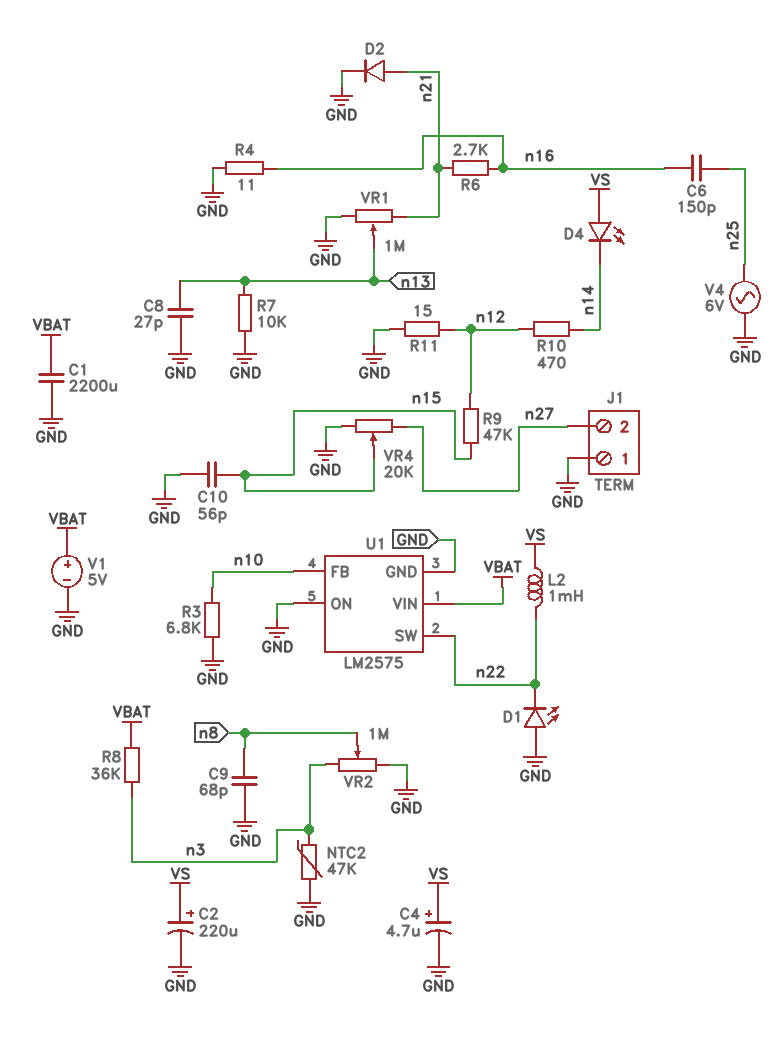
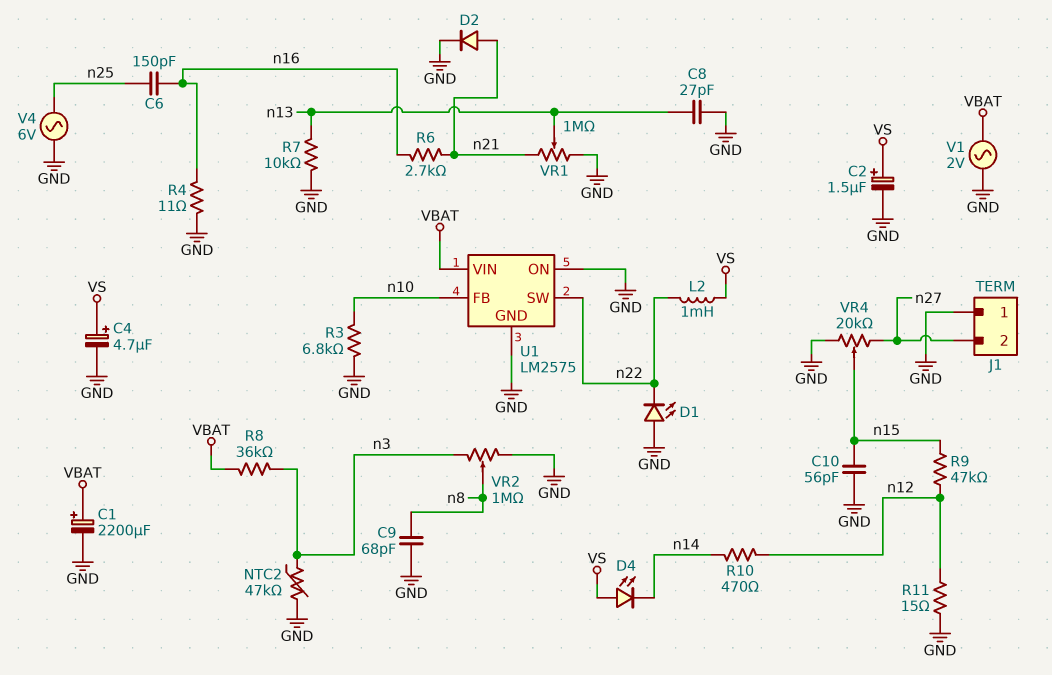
C1: 2200uF (GND, VBAT) -> 2200uF (plus VBAT, minus GND)
C2: 220uF (plus VS, minus GND) -> 1.5uF (plus VS, minus GND)
V1: 5V (plus VBAT, minus GND) -> AC 2V (GND, VBAT)

